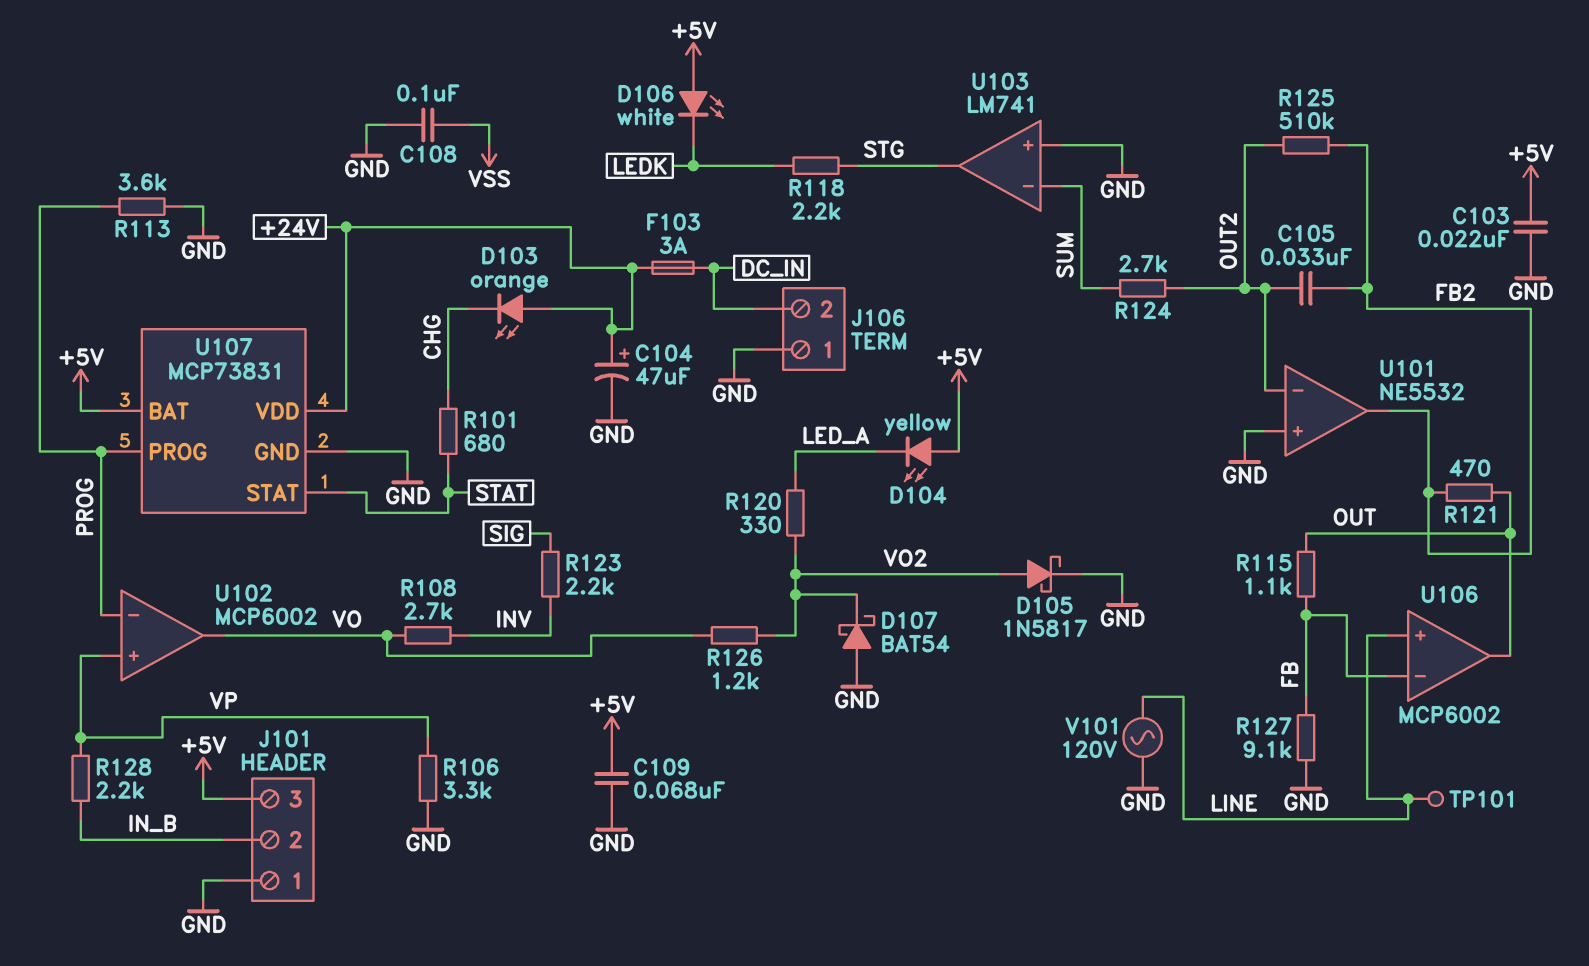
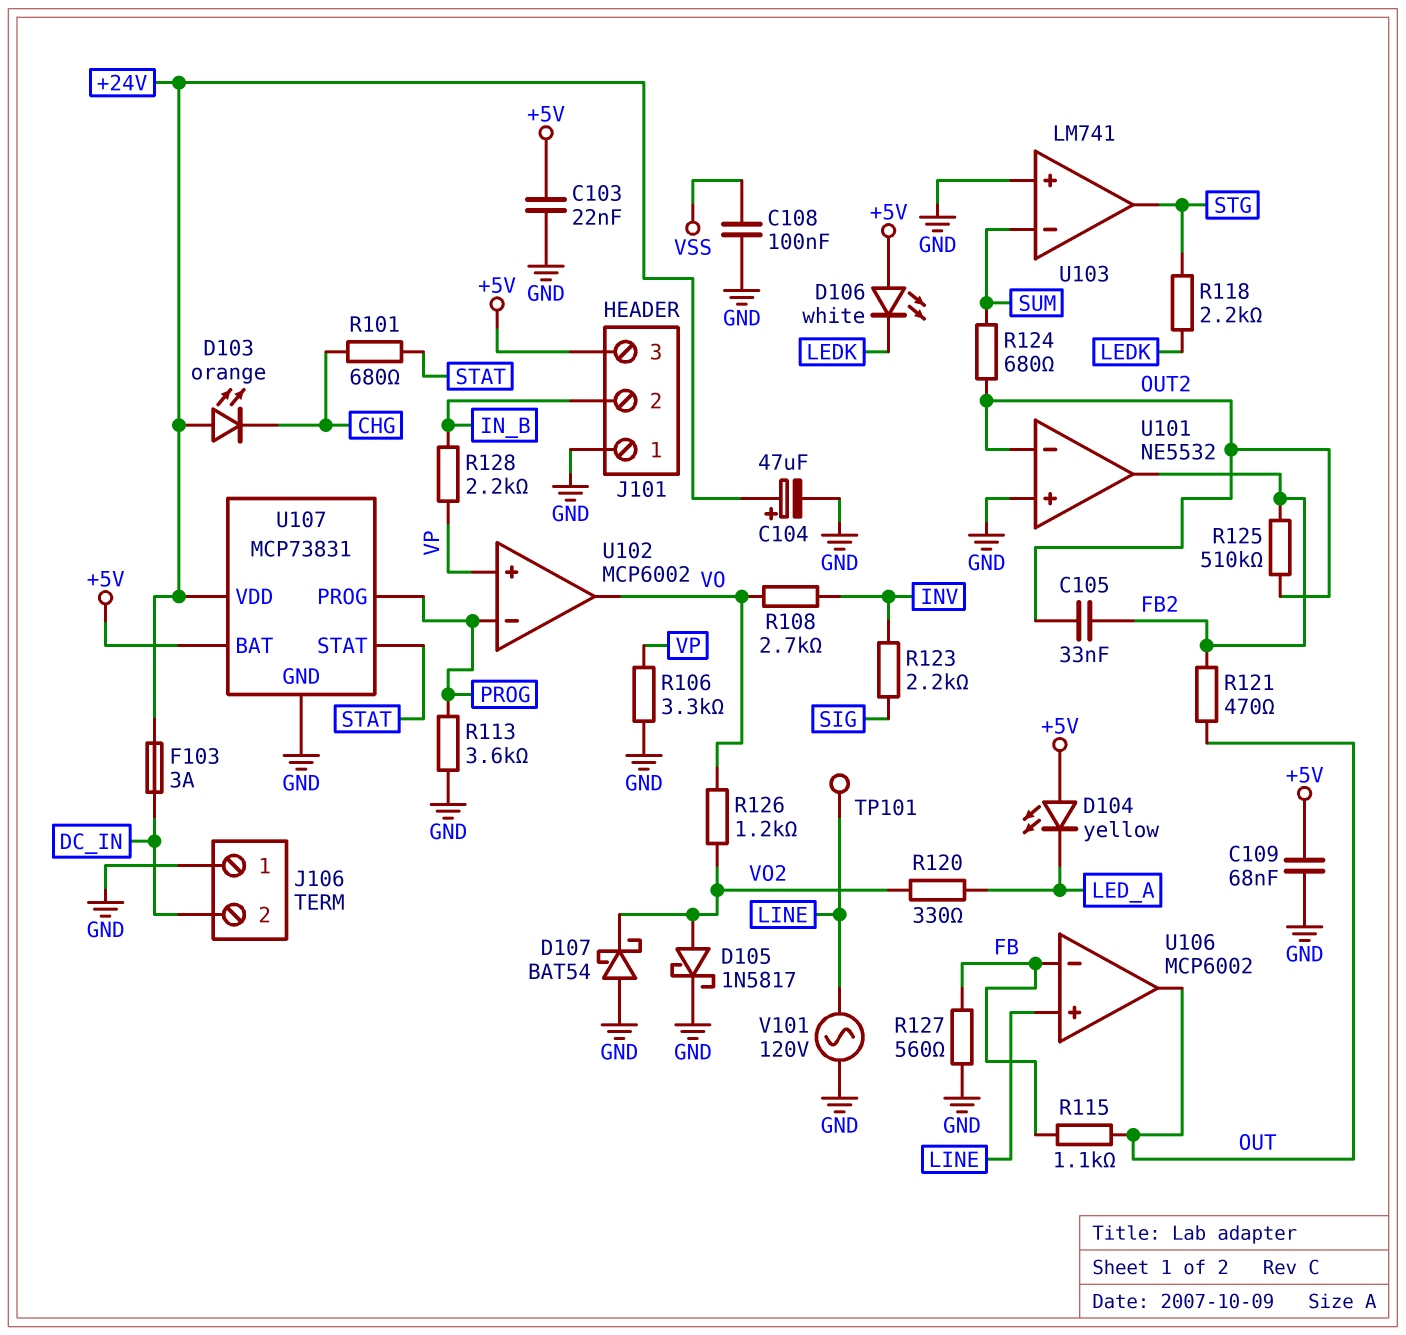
R124: 2.7k (OUT2, SUM) -> 680 (OUT2, SUM)
R127: 9.1k (FB, GND) -> 560 (FB, GND)

